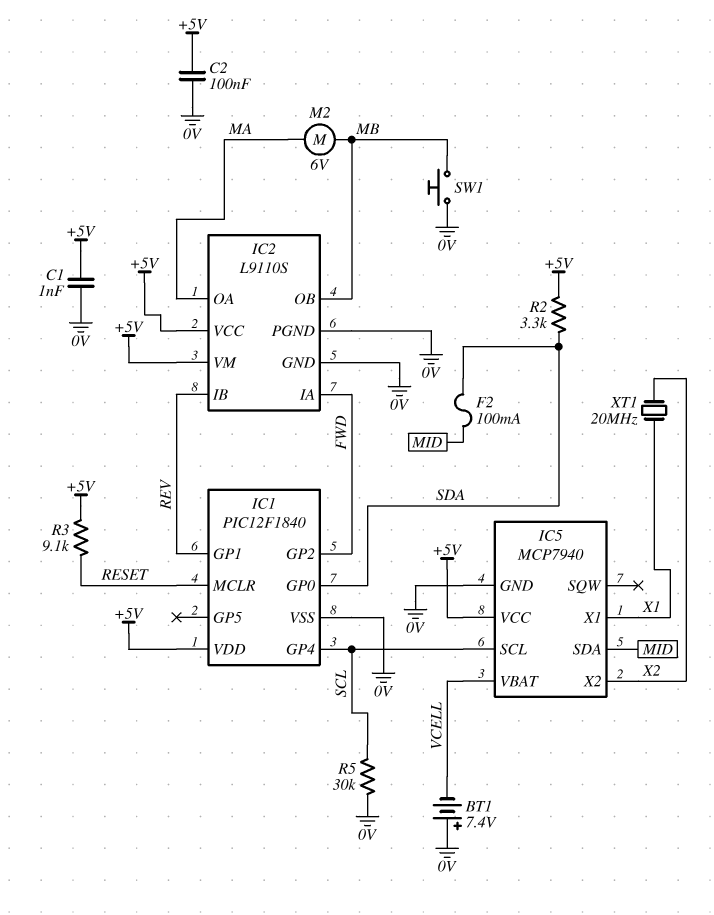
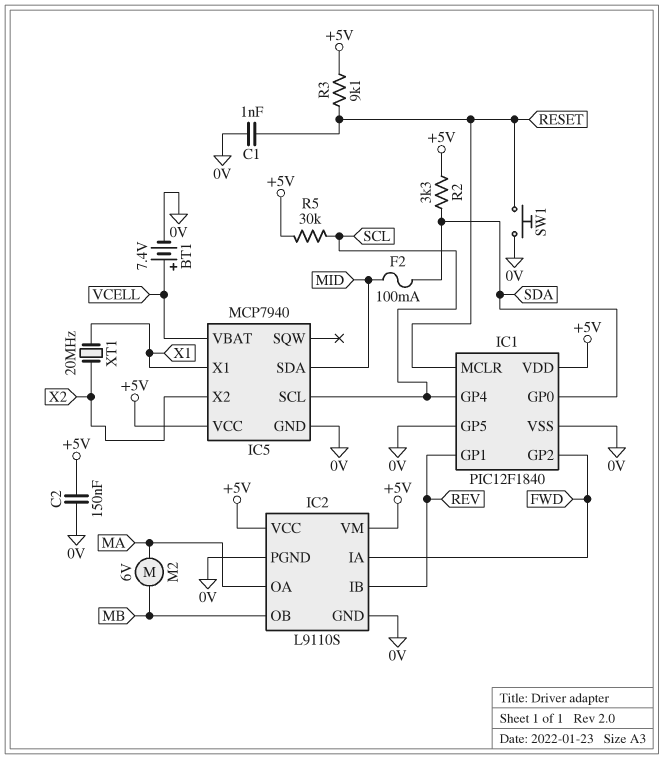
BT1: 7.4V (plus 0V, minus VCELL) -> 7.4V (plus VCELL, minus 0V)
C1: 1nF (+5V, 0V) -> 1nF (0V, RESET)
C2: 100nF (+5V, 0V) -> 150nF (+5V, 0V)
IC1 pin GP5: none -> 0V
R5: 30k (0V, SCL) -> 30k (+5V, SCL)
SW1: button (0V, MB) -> button (0V, RESET)

